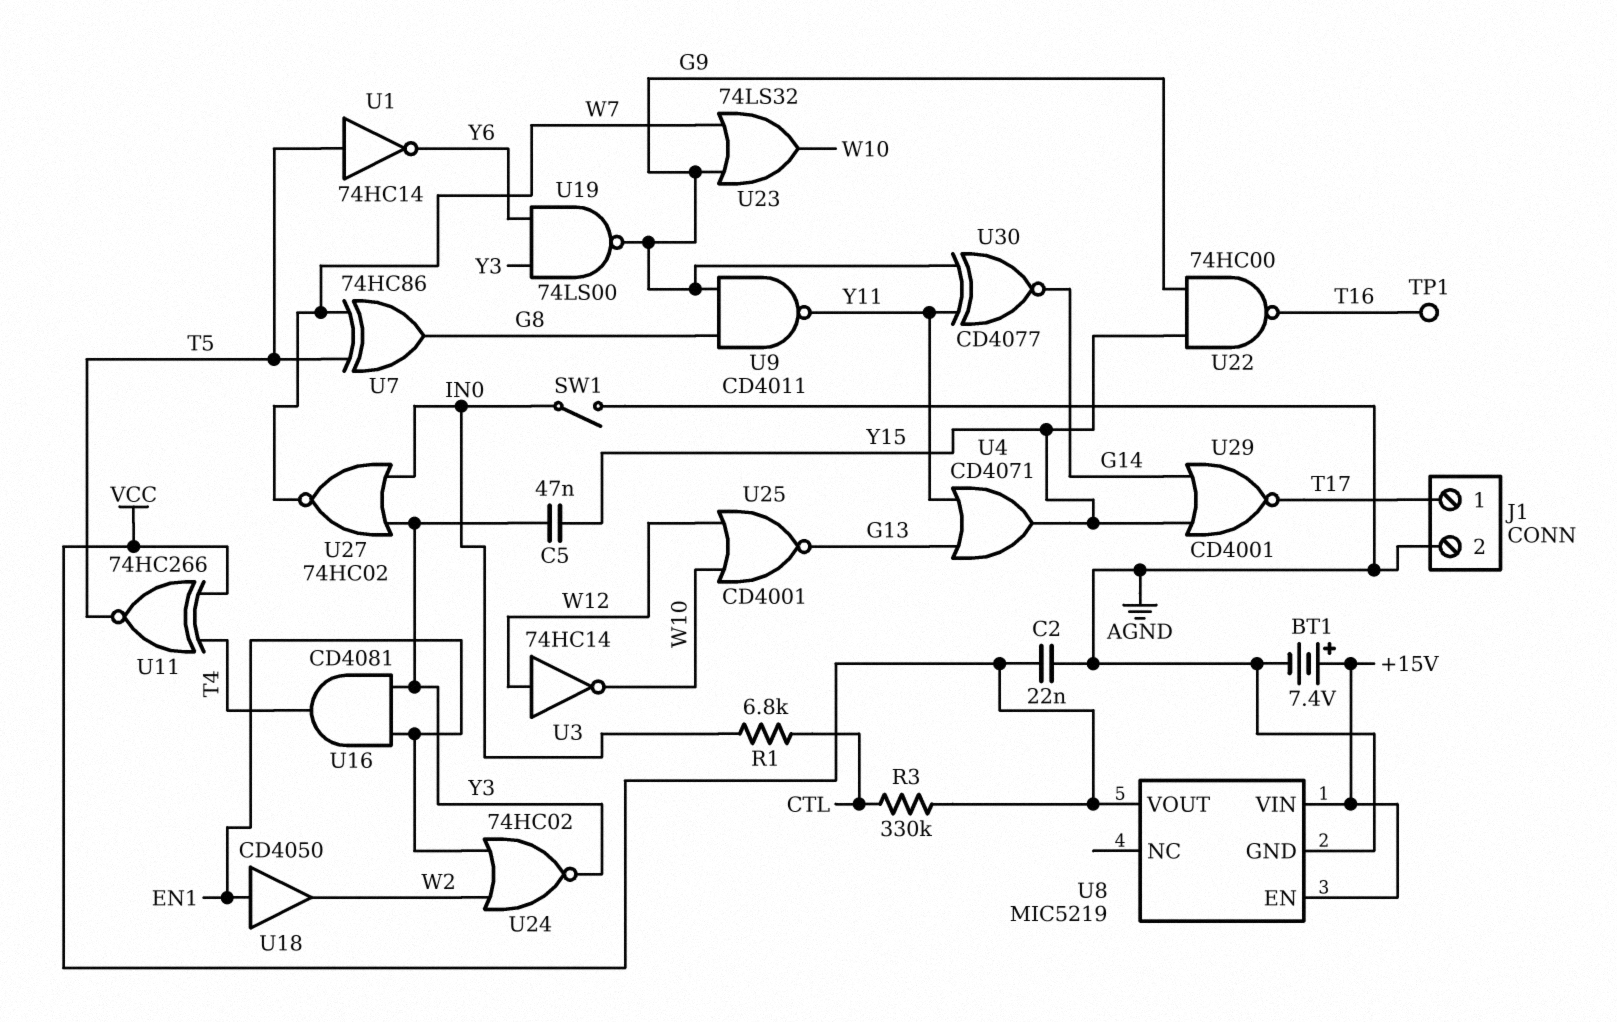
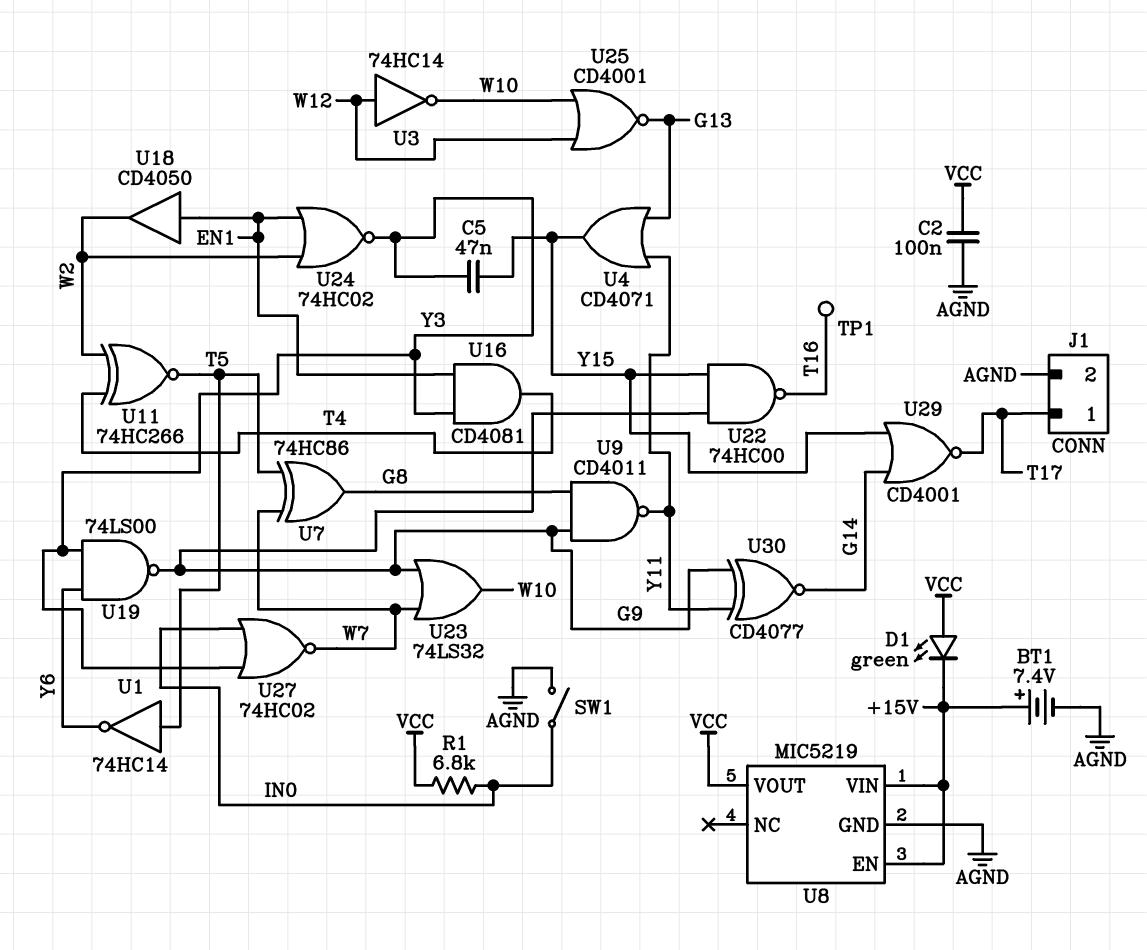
C2: 22nF (AGND, VCC) -> 100nF (AGND, VCC)
D1: none -> LED green (A VCC, K +15V)
R1: 6.8k (CTL, IN0) -> 6.8k (IN0, VCC)
R3: 330k (CTL, VCC) -> none
U11: XNOR 74HC266 (in T4, in VCC, out T5) -> XNOR 74HC266 (in T4, in W2, out T5)

